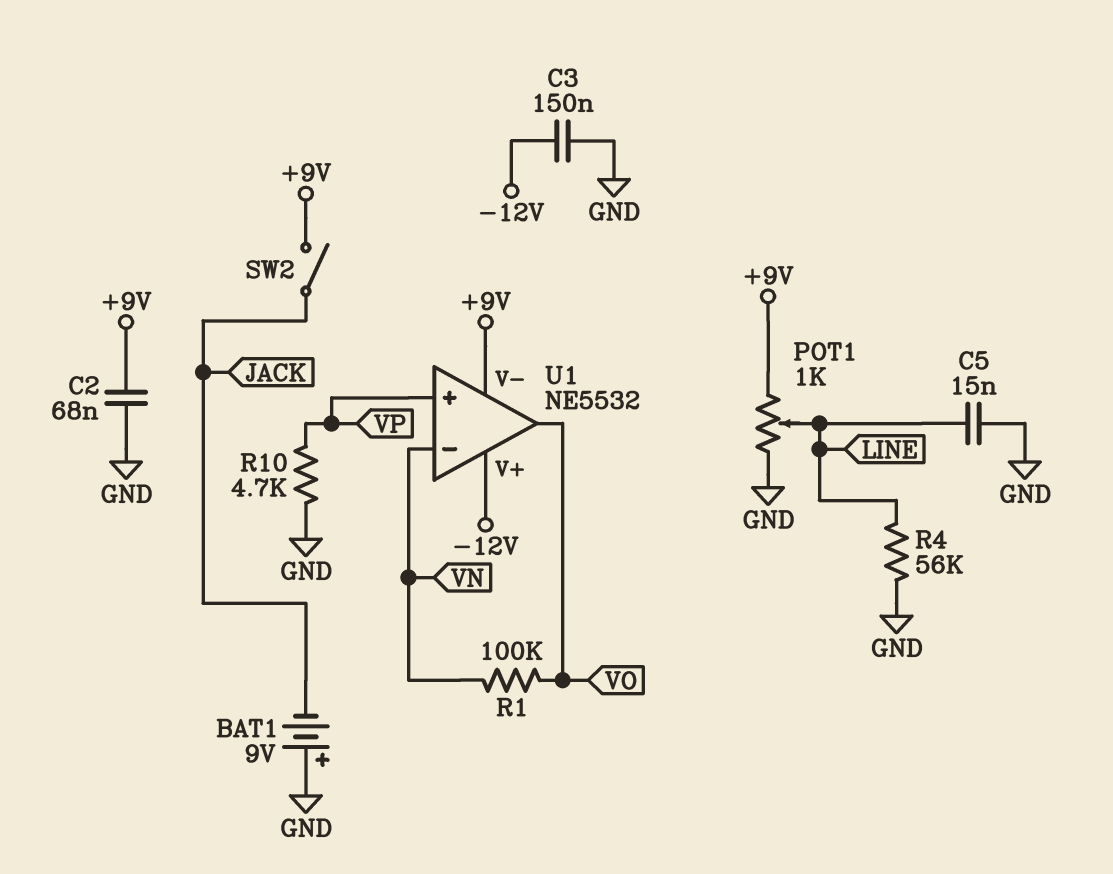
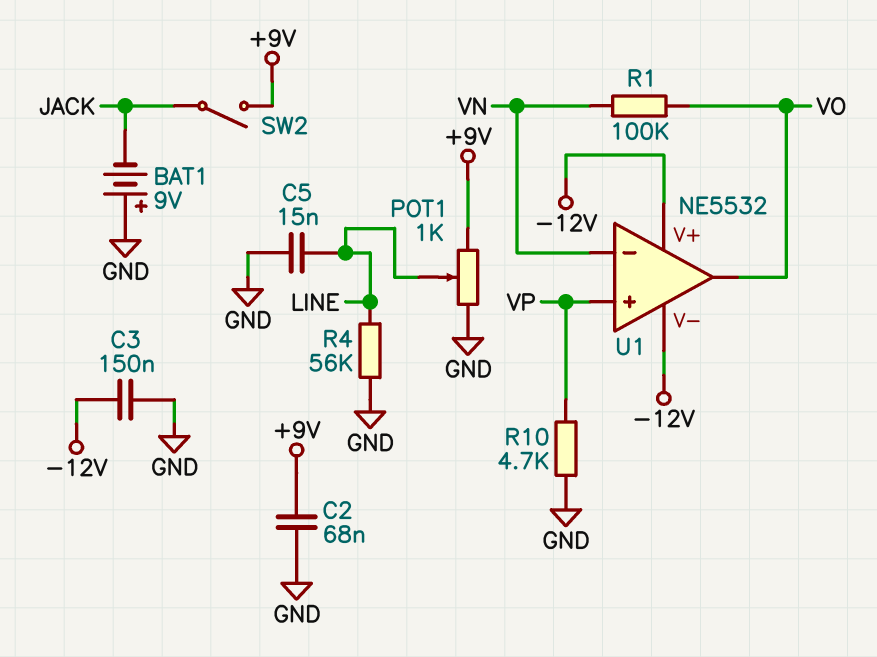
U1 pin V-: +9V -> -12V

